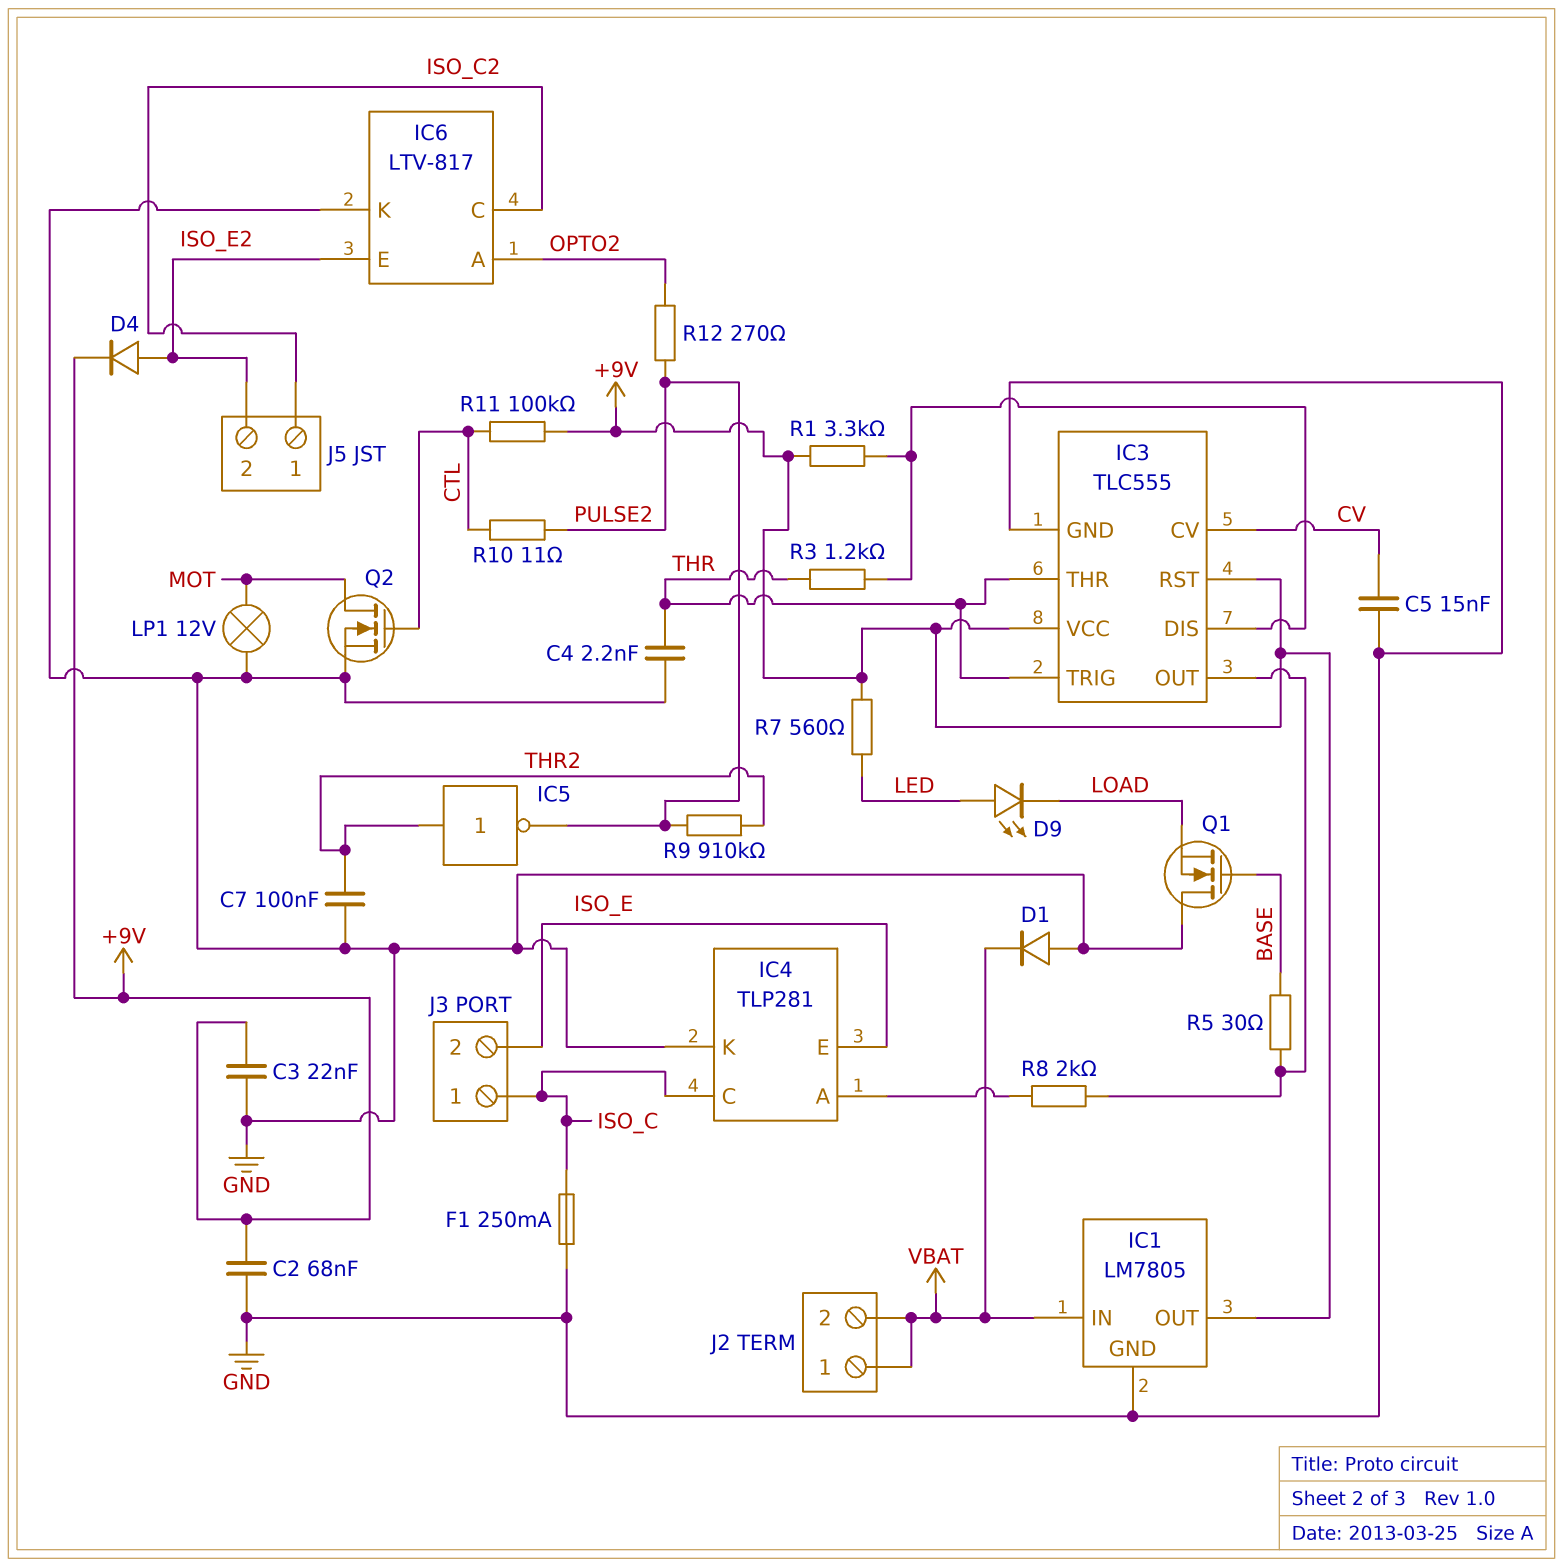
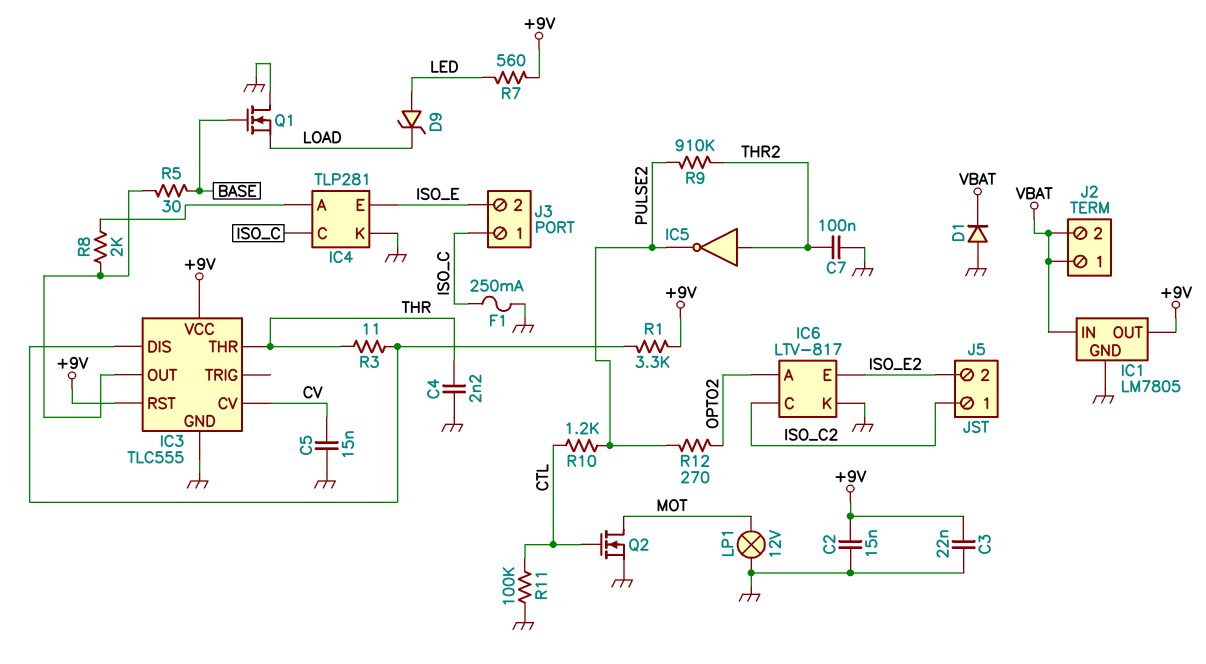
C2: 68nF (+9V, GND) -> 15nF (+9V, GND)
D4: diode (A ISO_E2, K +9V) -> none
D9: LED (A LED, K LOAD) -> zener (A LED, K LOAD)
IC3 pin TRIG: THR -> none
R3: 1.2k (IC3/DIS, THR) -> 11 (IC3/DIS, THR)
R10: 11 (CTL, PULSE2) -> 1.2k (CTL, PULSE2)
R11: 100k (+9V, CTL) -> 100k (CTL, GND)

